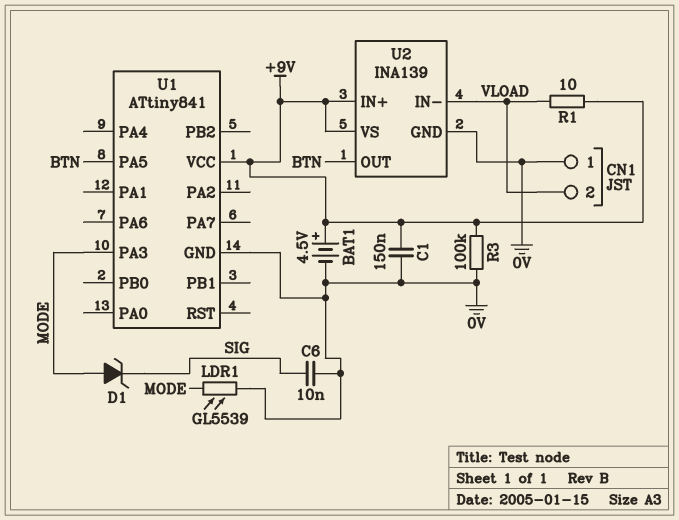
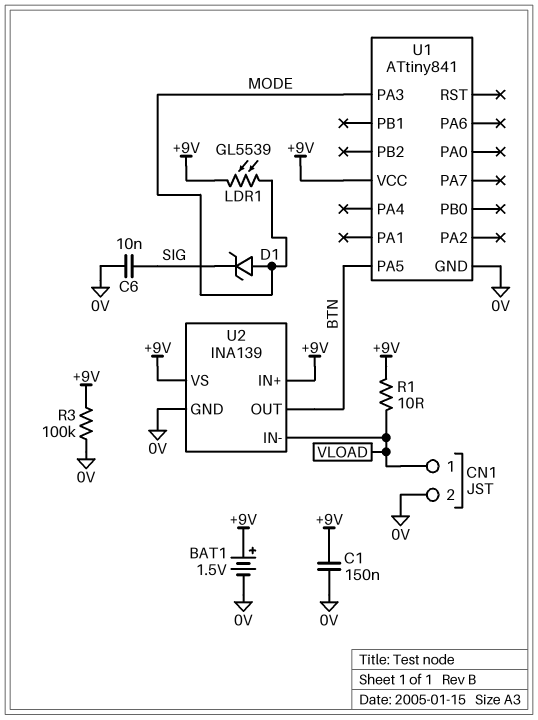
BAT1: 4.5V (plus +9V, minus 0V) -> 1.5V (plus +9V, minus 0V)
CN1 pin 1: 0V -> VLOAD
CN1 pin 2: VLOAD -> 0V
LDR1: GL5539 (0V, MODE) -> GL5539 (+9V, MODE)

